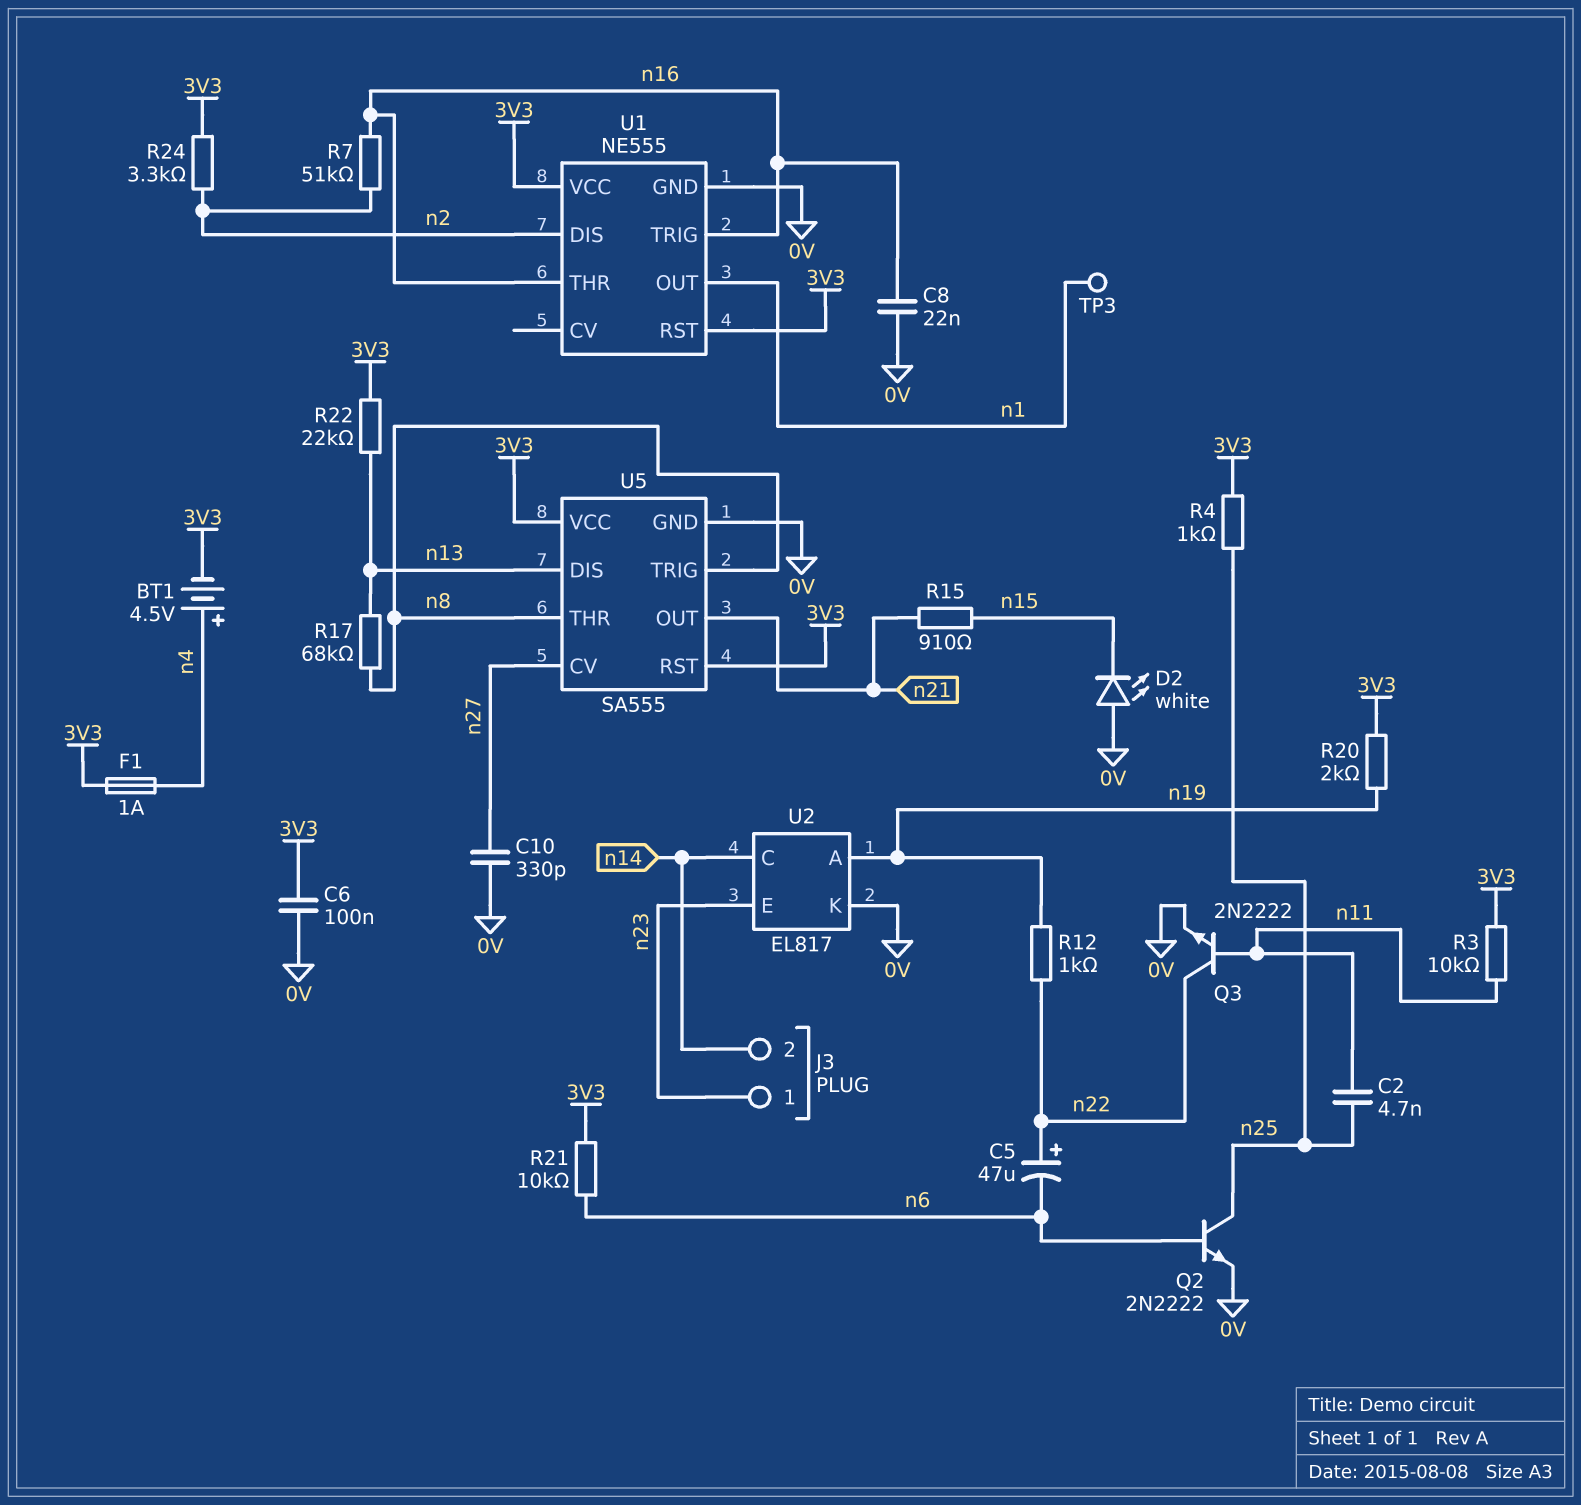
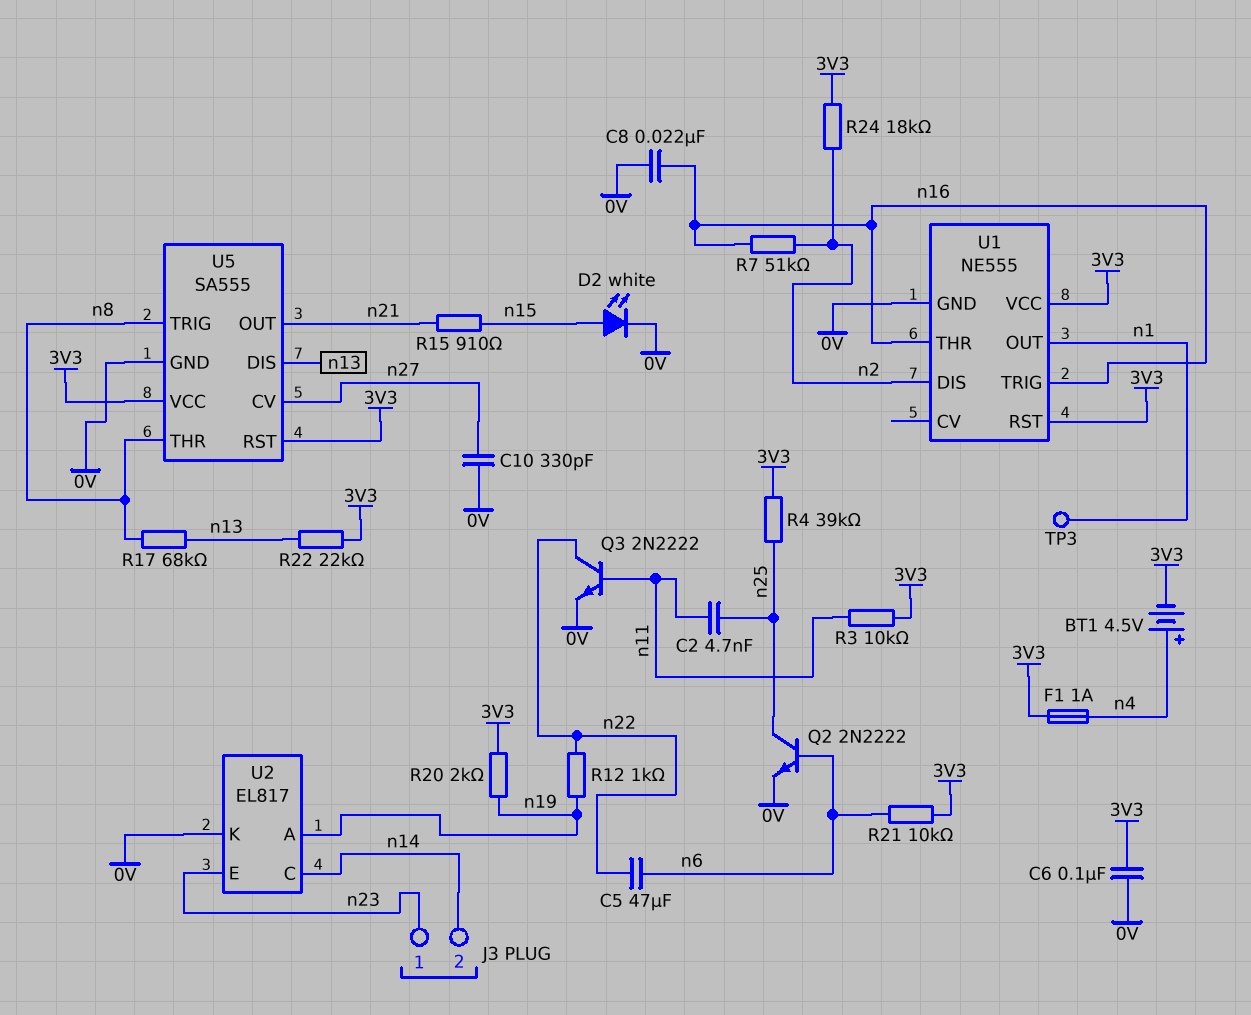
C5: 47uF (plus n22, minus n6) -> 47uF (n6, n22)
D2: LED white (A 0V, K n15) -> LED white (A n15, K 0V)
R4: 1k (3V3, n25) -> 39k (3V3, n25)
R24: 3.3k (3V3, n2) -> 18k (3V3, n2)

